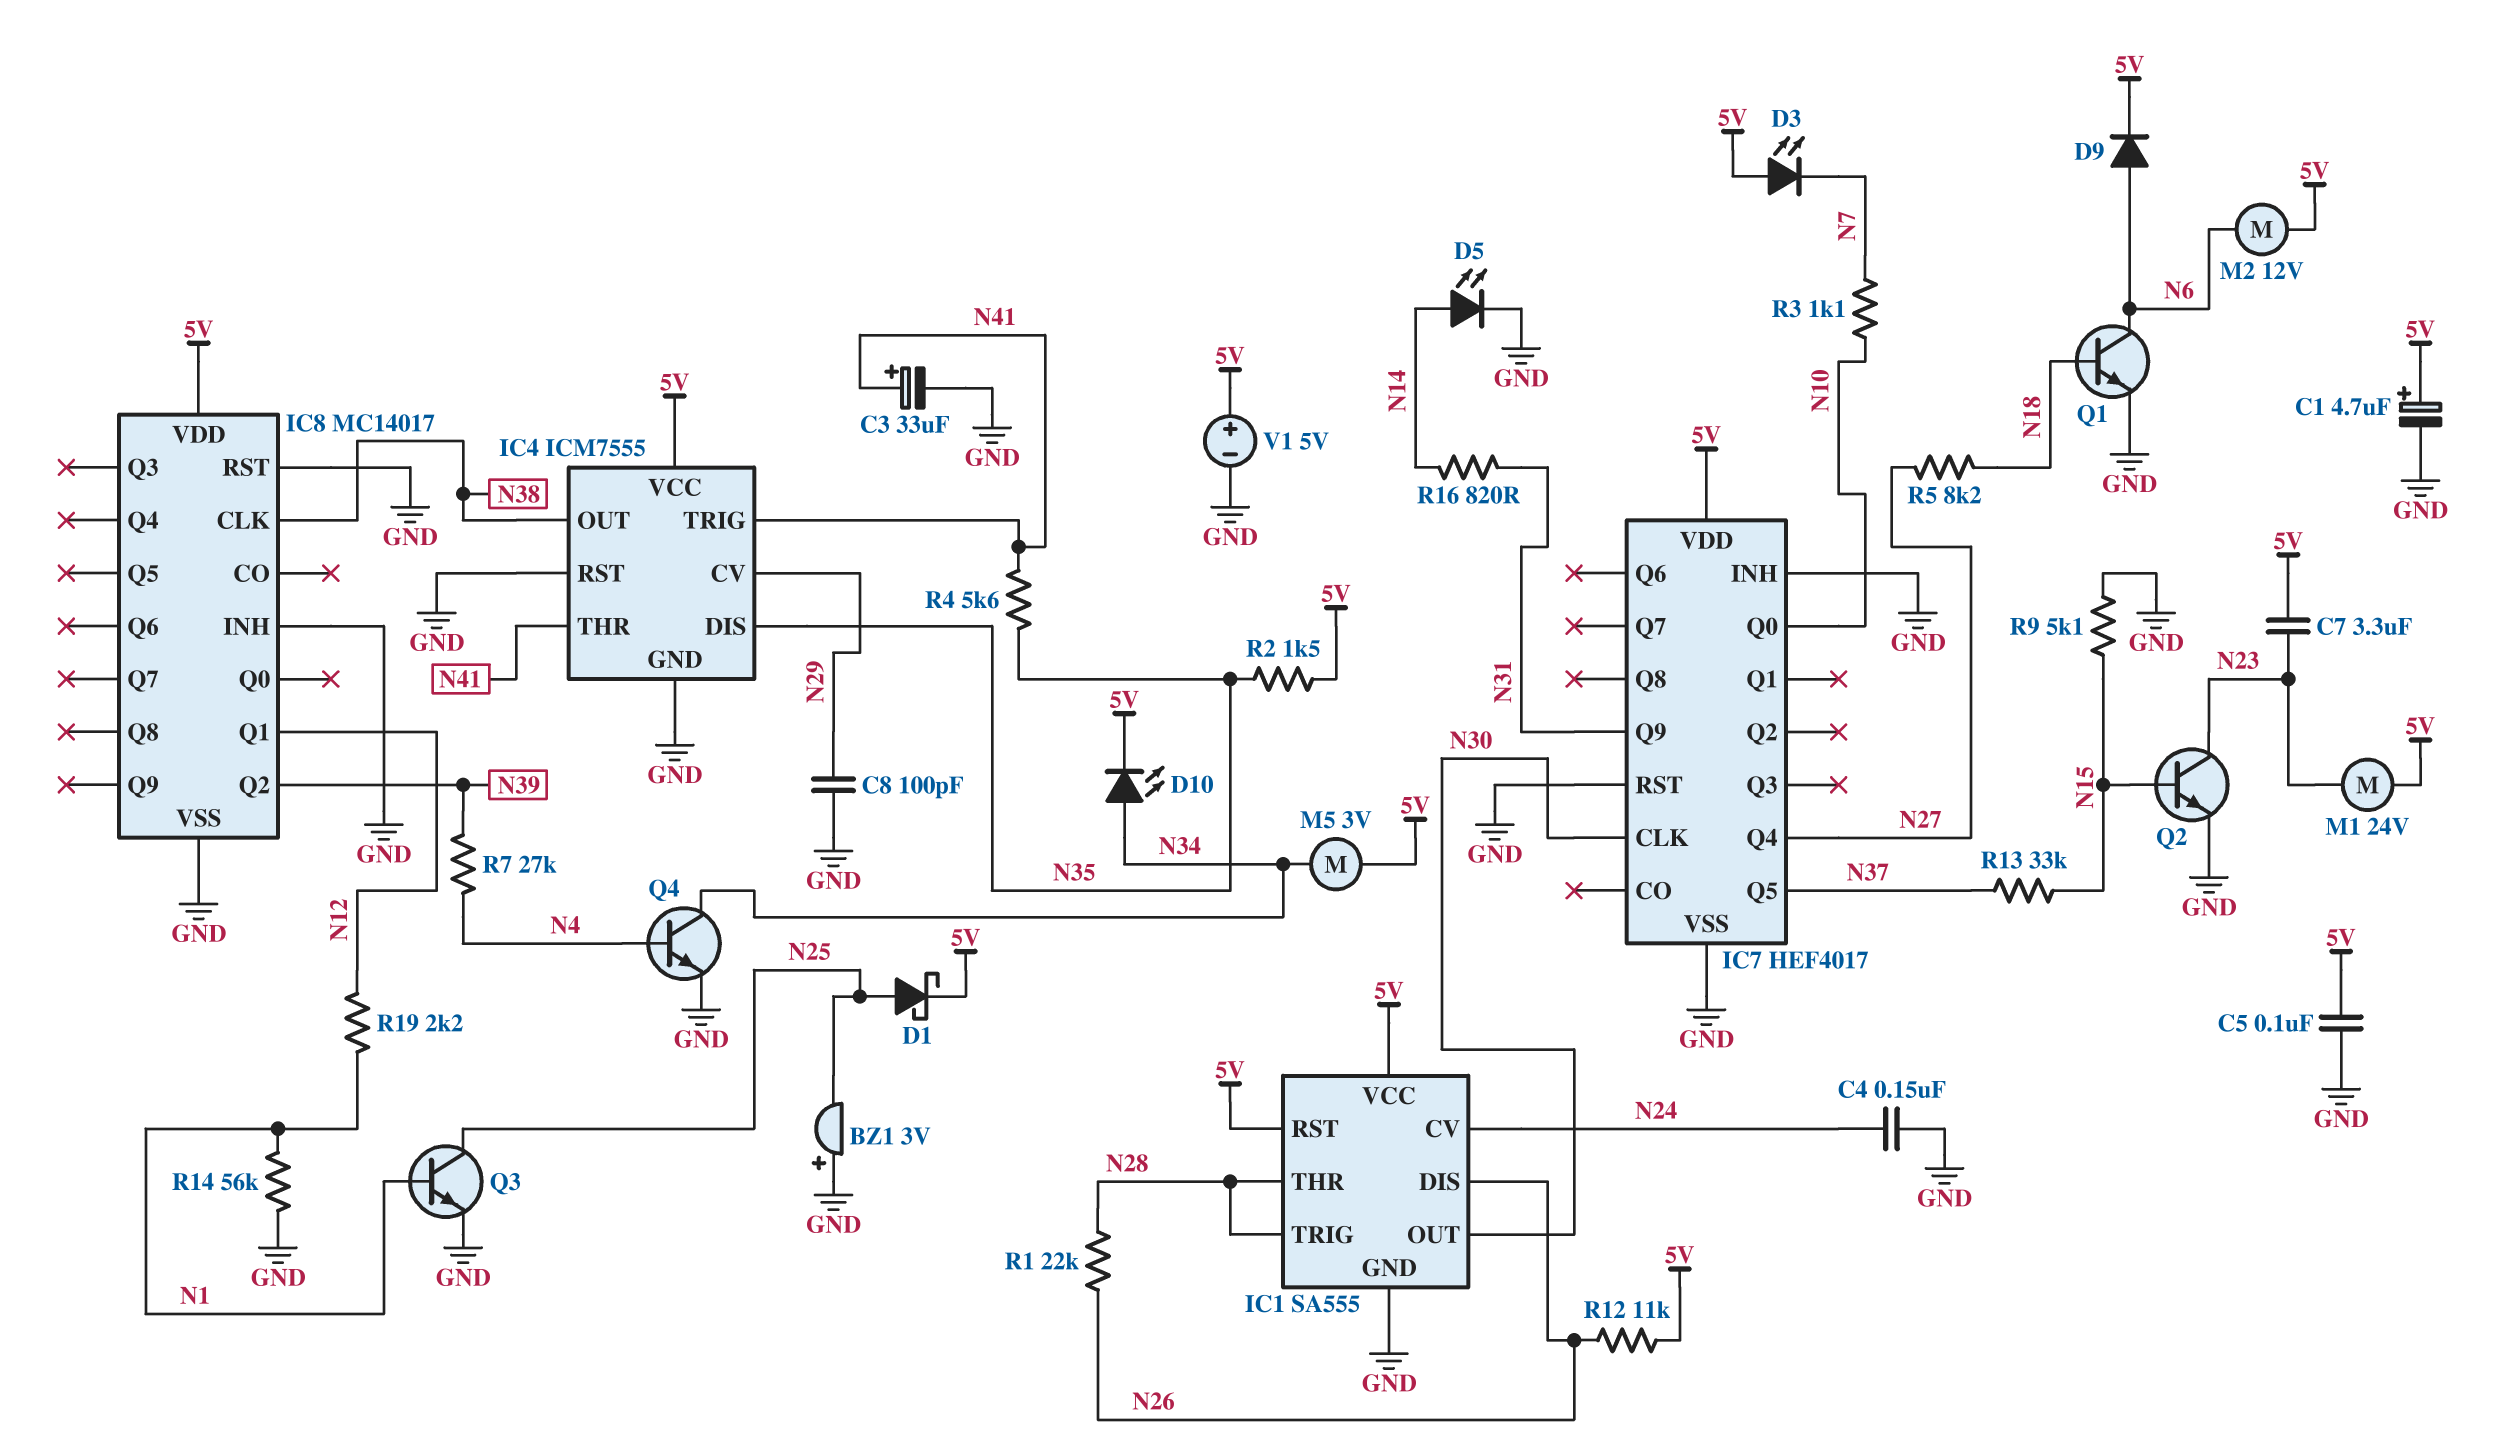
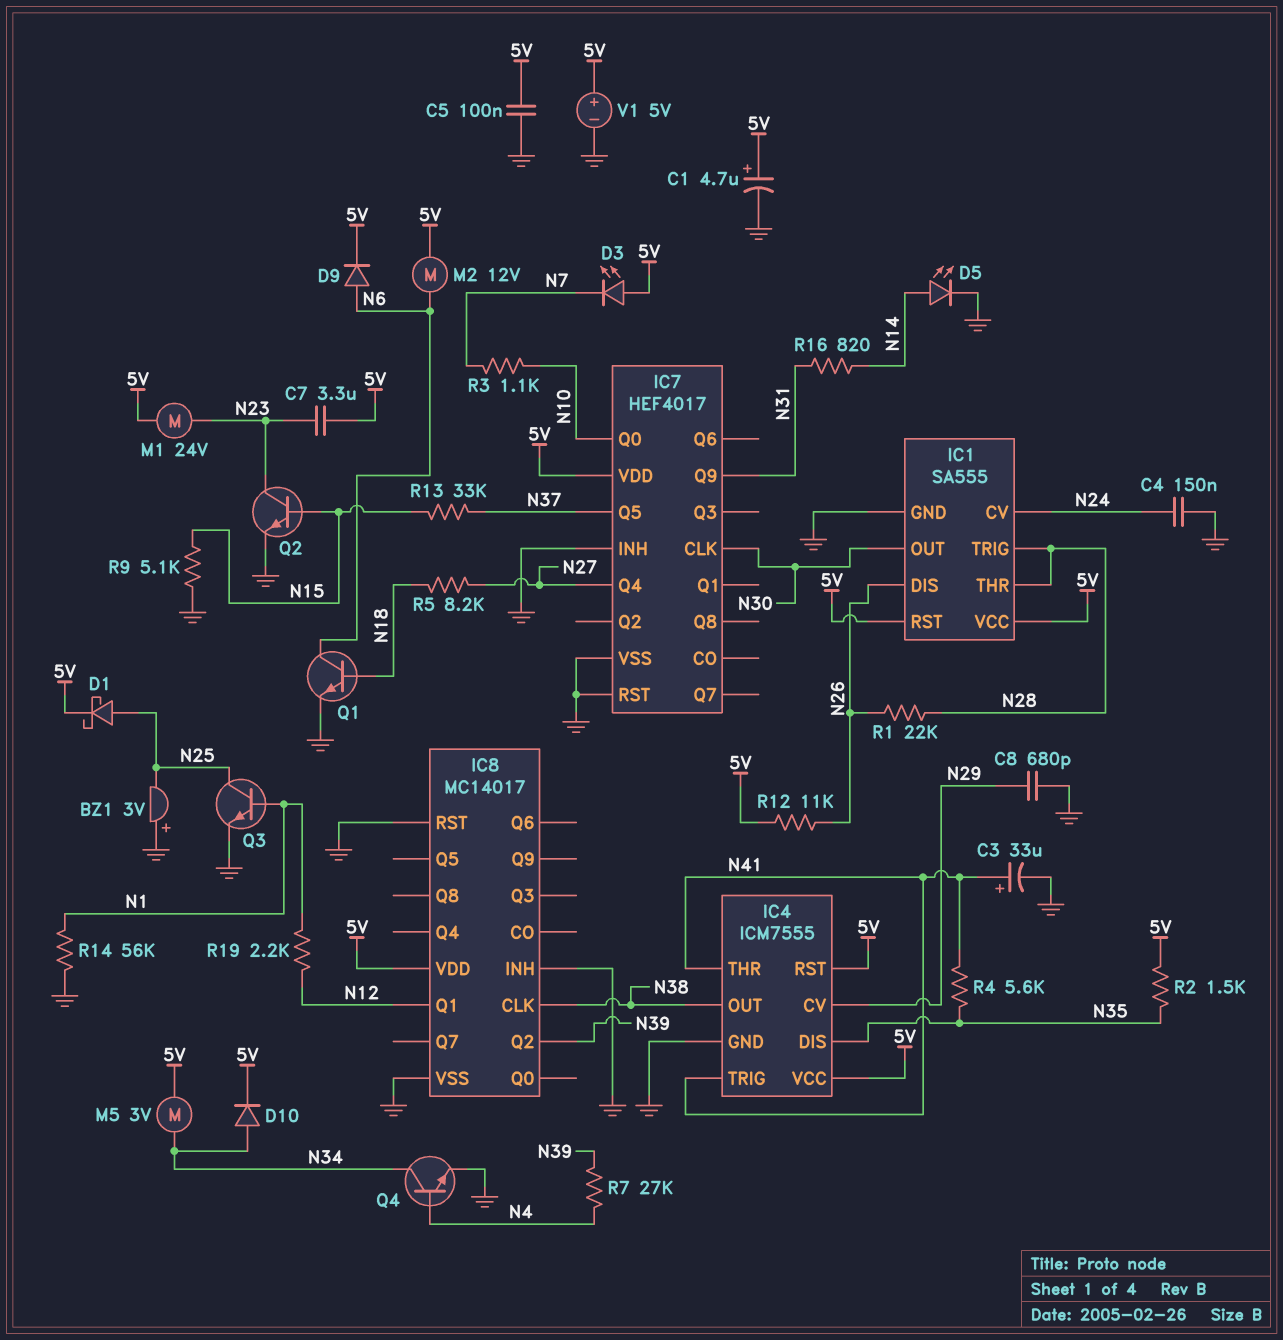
C8: 100pF (GND, N29) -> 680pF (GND, N29)
D10: LED (A N34, K 5V) -> diode (A N34, K 5V)
IC4 pin RST: GND -> 5V

